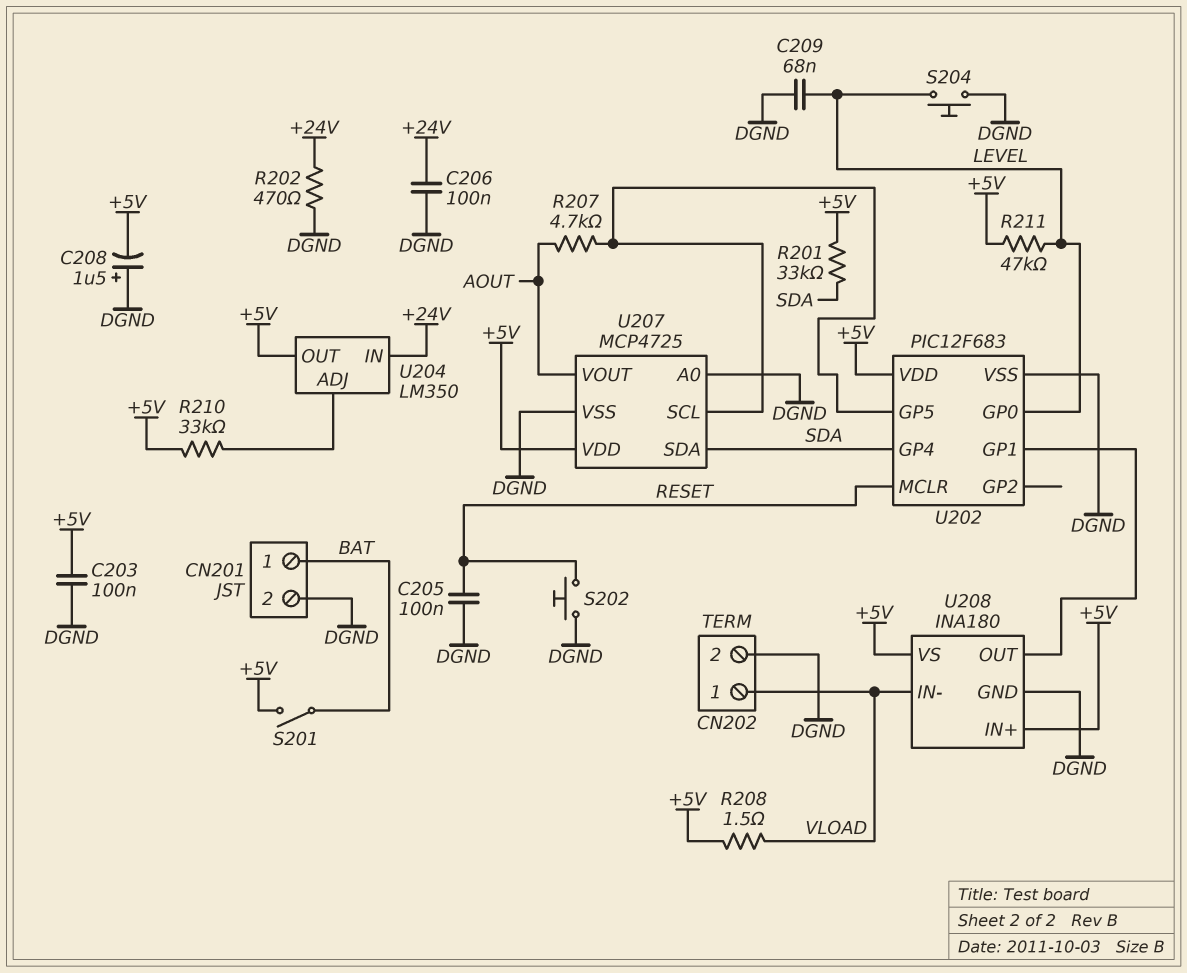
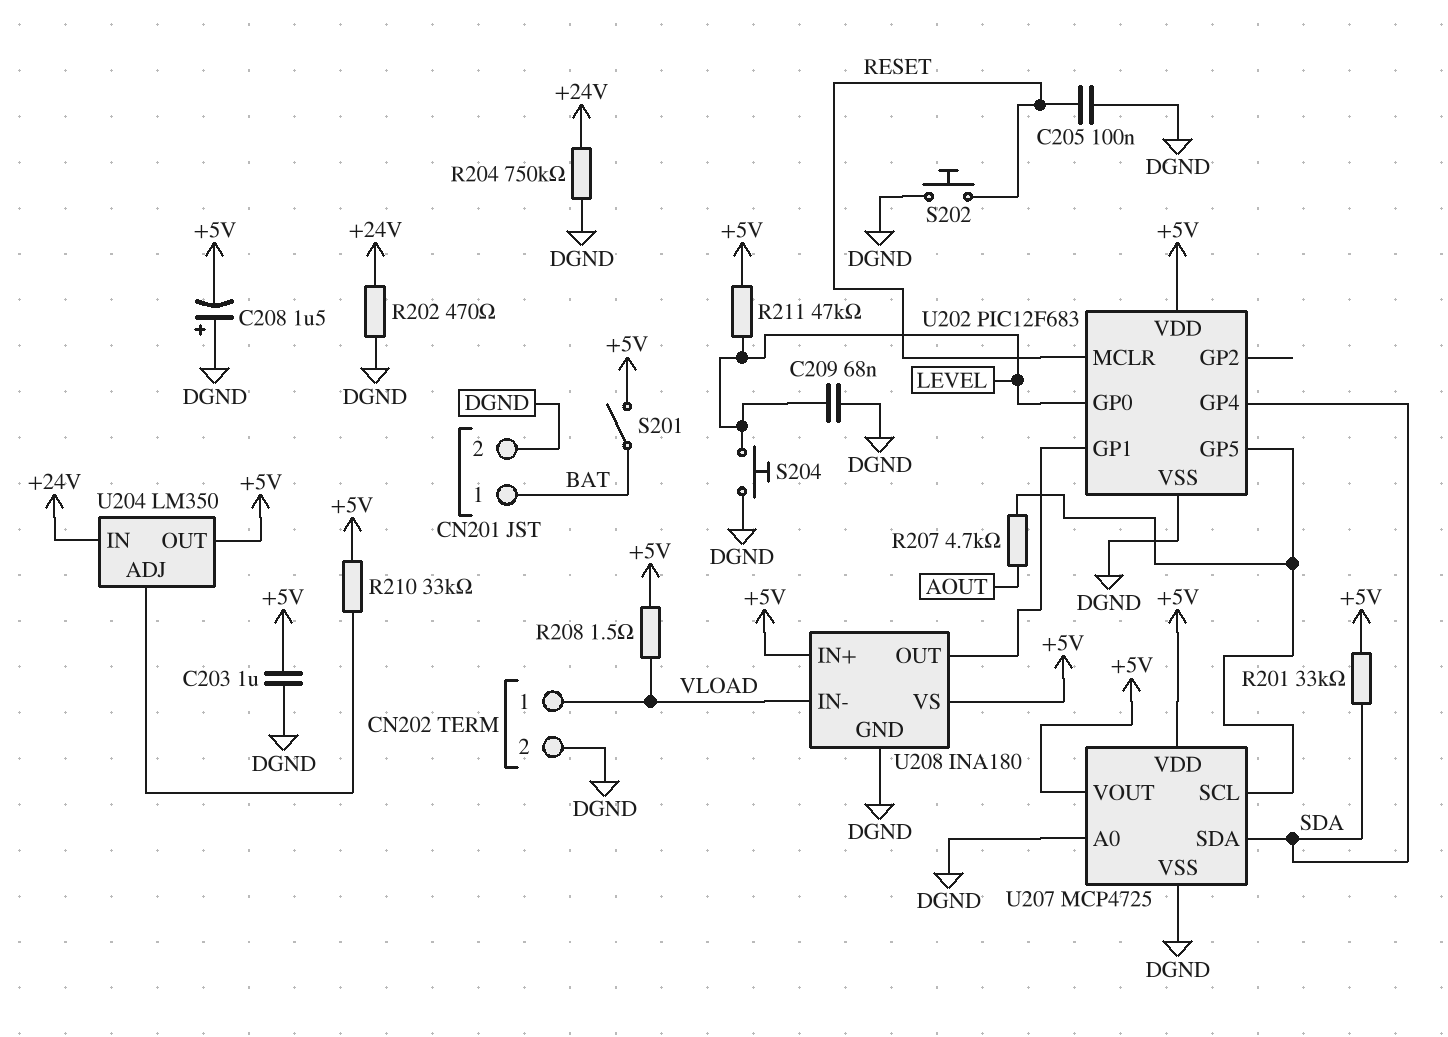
C203: 100nF (+5V, DGND) -> 1uF (+5V, DGND)
C206: 100nF (+24V, DGND) -> none
R204: none -> 750k (+24V, DGND)
U207 pin VOUT: AOUT -> +5V

